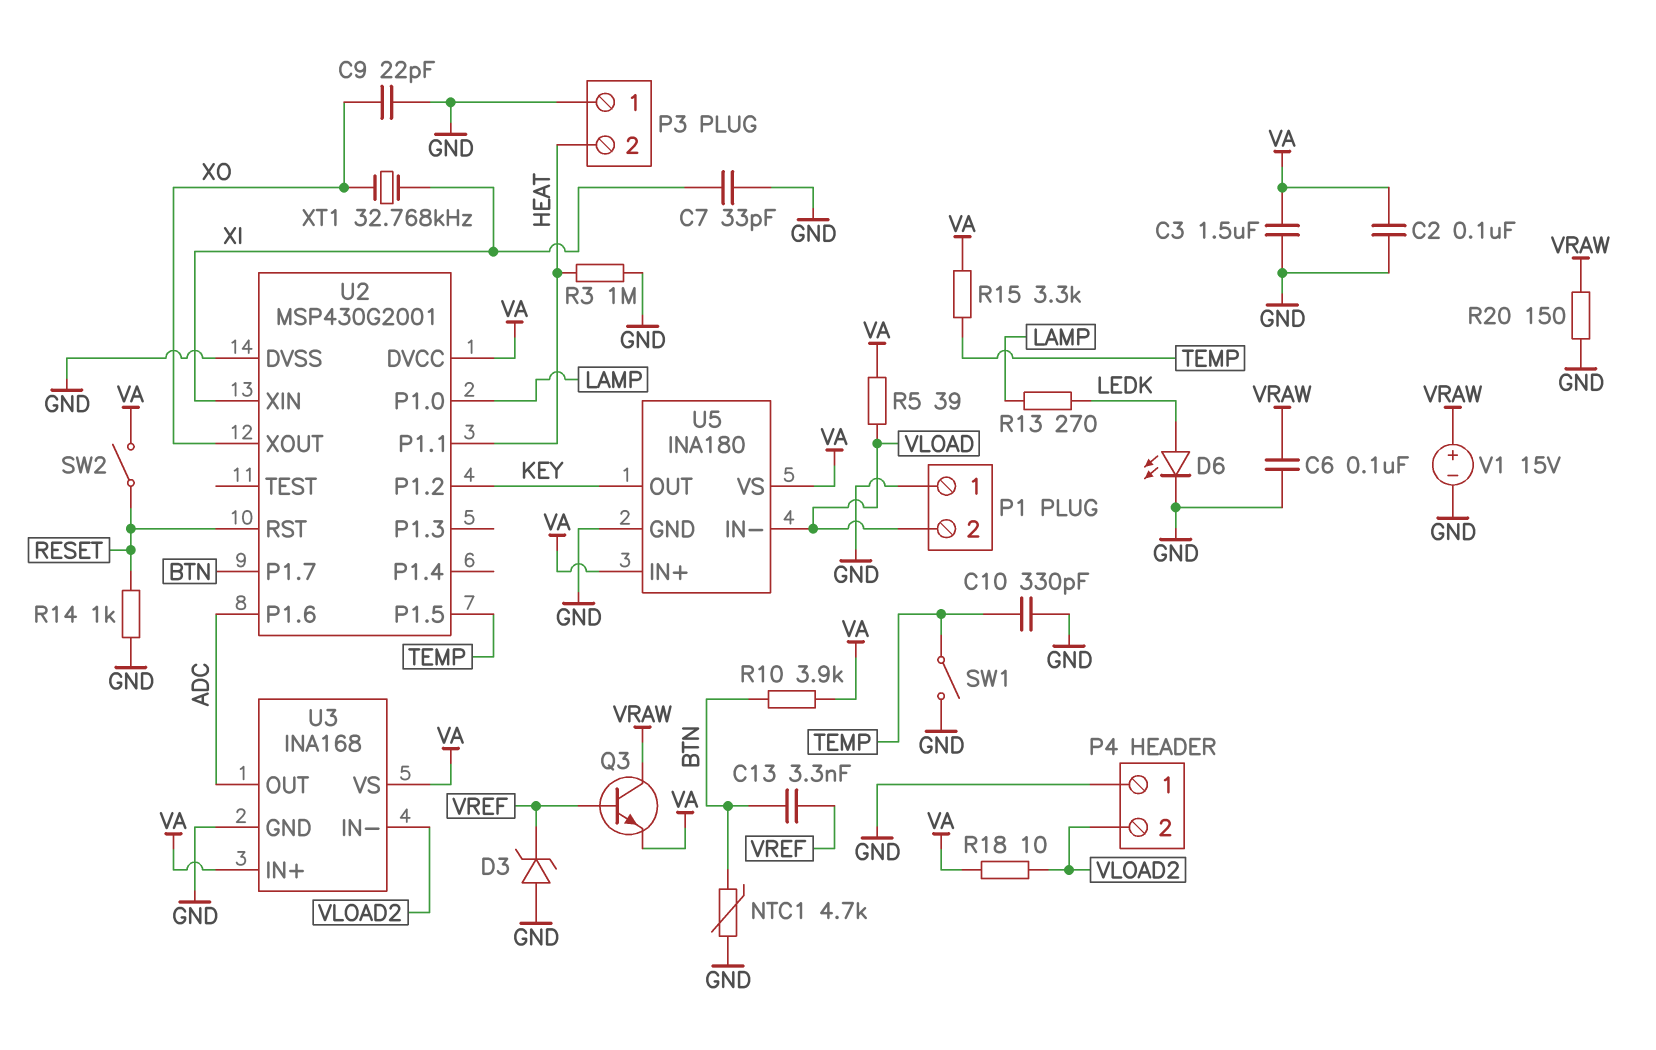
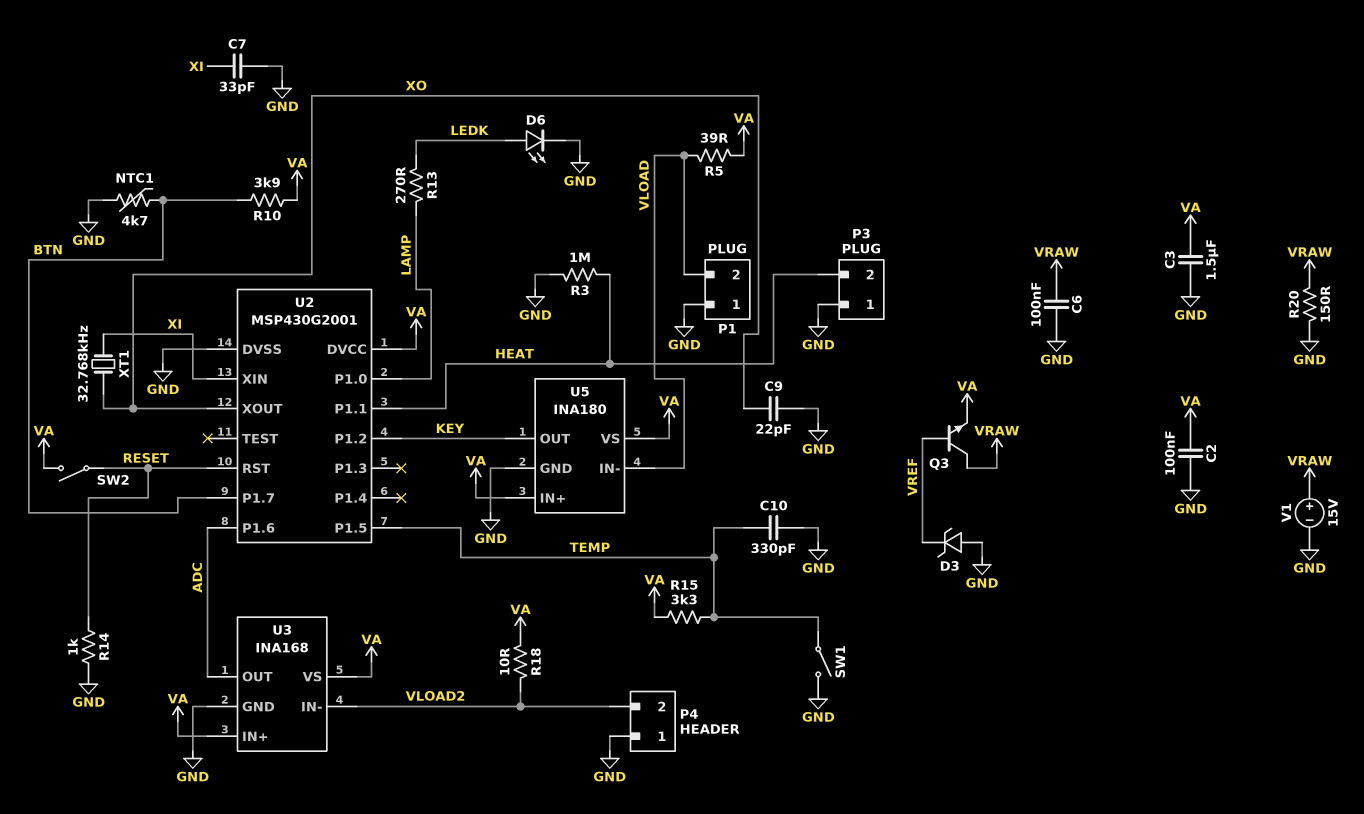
C13: 3.3nF (BTN, VREF) -> none

